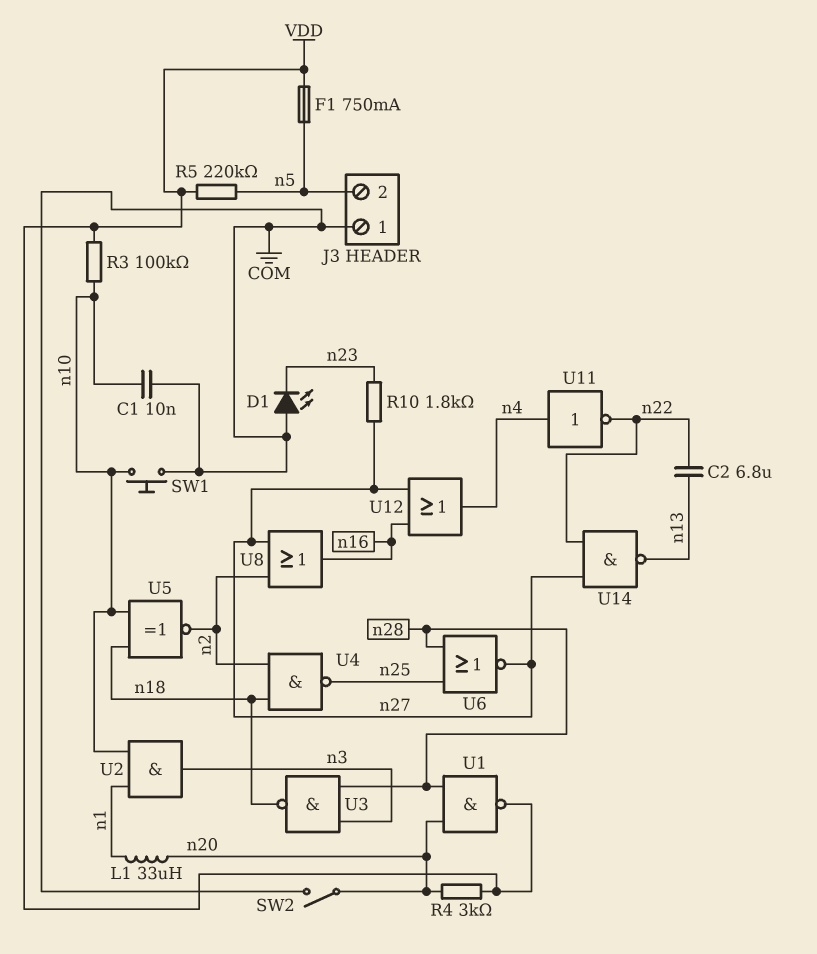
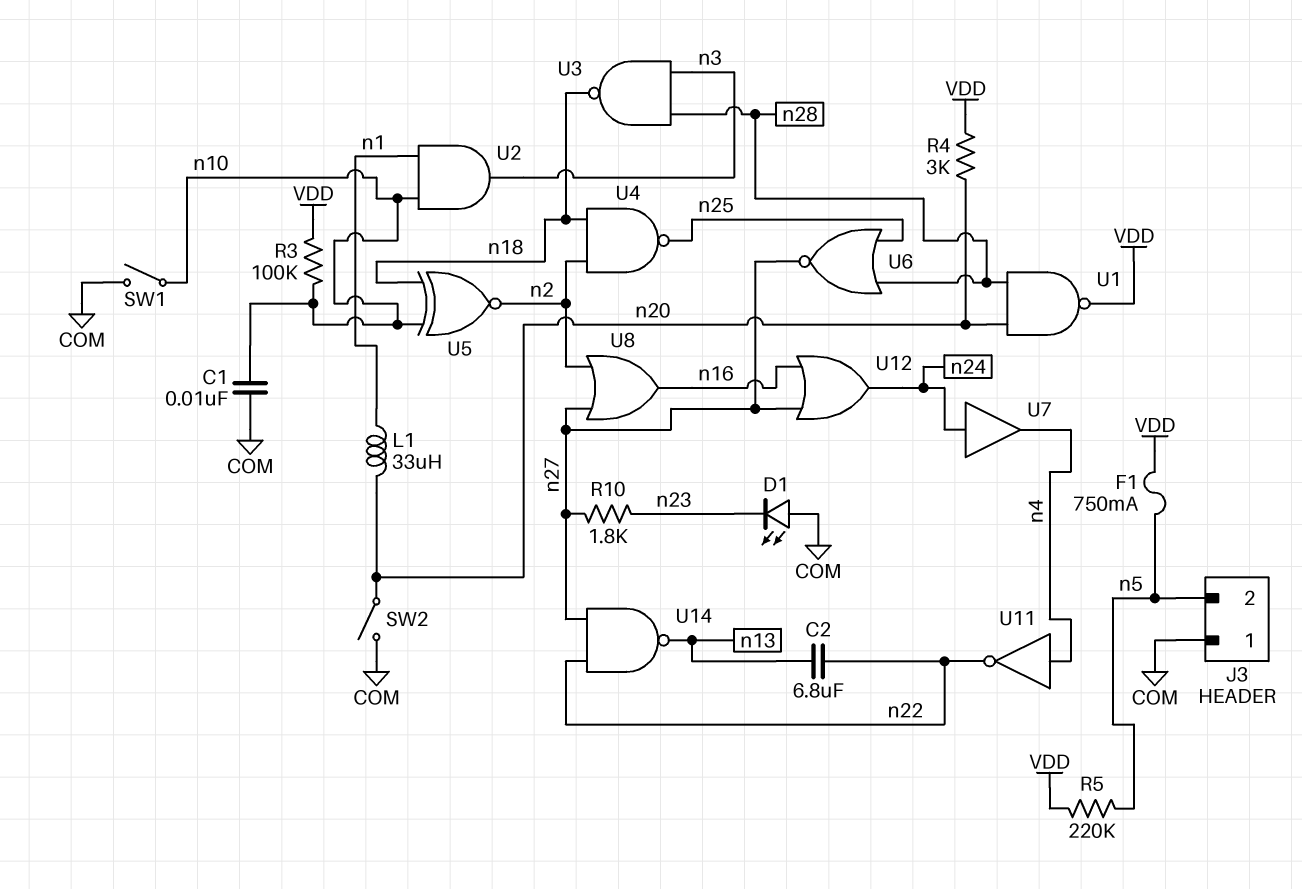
SW1: button (COM, n10) -> switch (COM, n10)
U7: none -> buffer (in n24, out n4)
U12: OR (in n16, in n27, out n4) -> OR (in n16, in n27, out n24)

